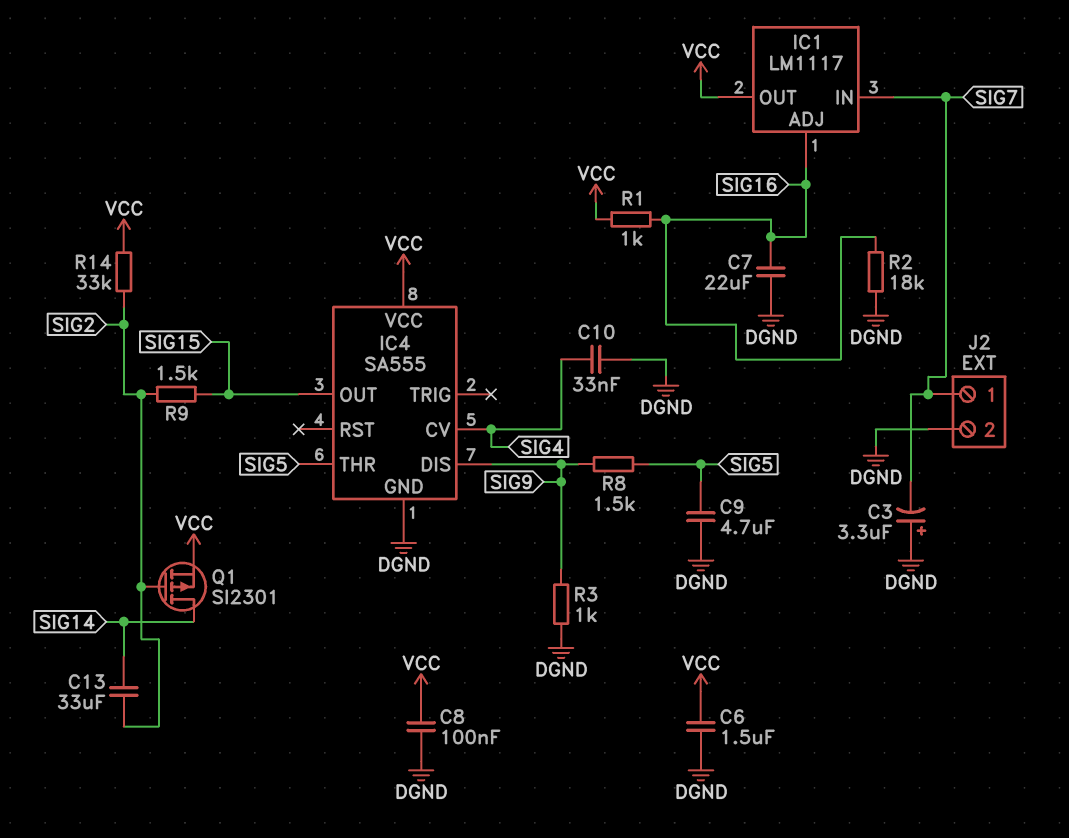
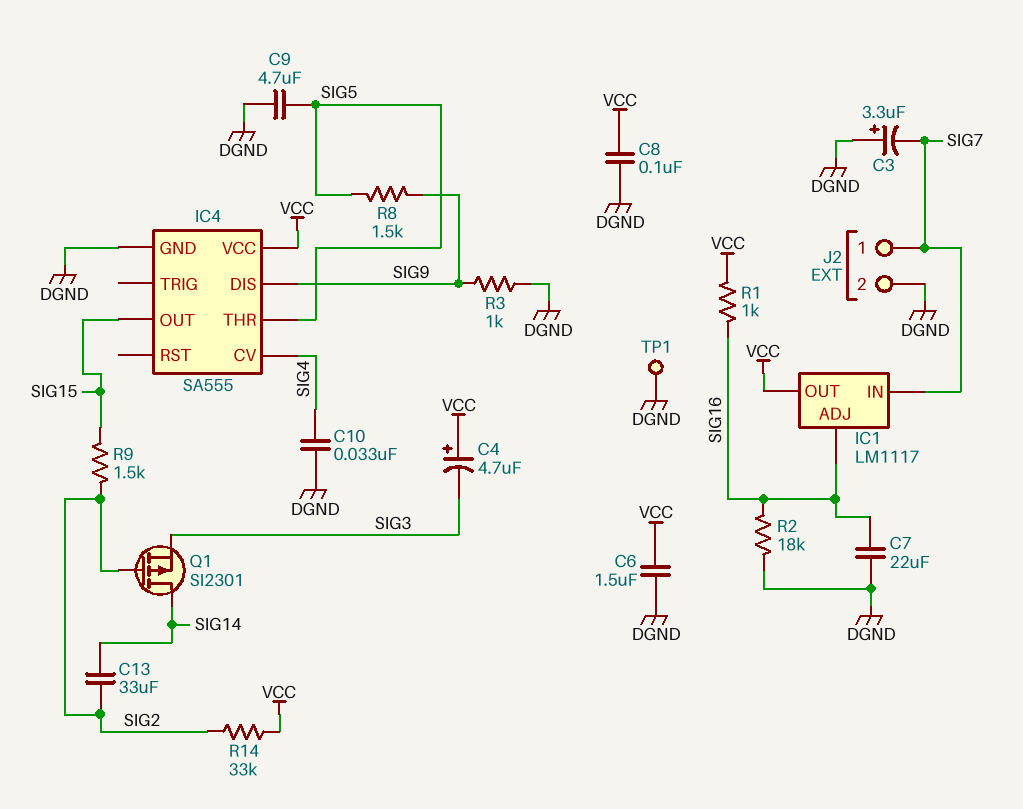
C4: none -> 4.7uF (plus VCC, minus SIG3)
Q1: PMOS SI2301 (G SIG2, D SIG14, S VCC) -> PMOS SI2301 (G SIG2, D SIG14, S SIG3)
TP1: none -> test point (DGND)

